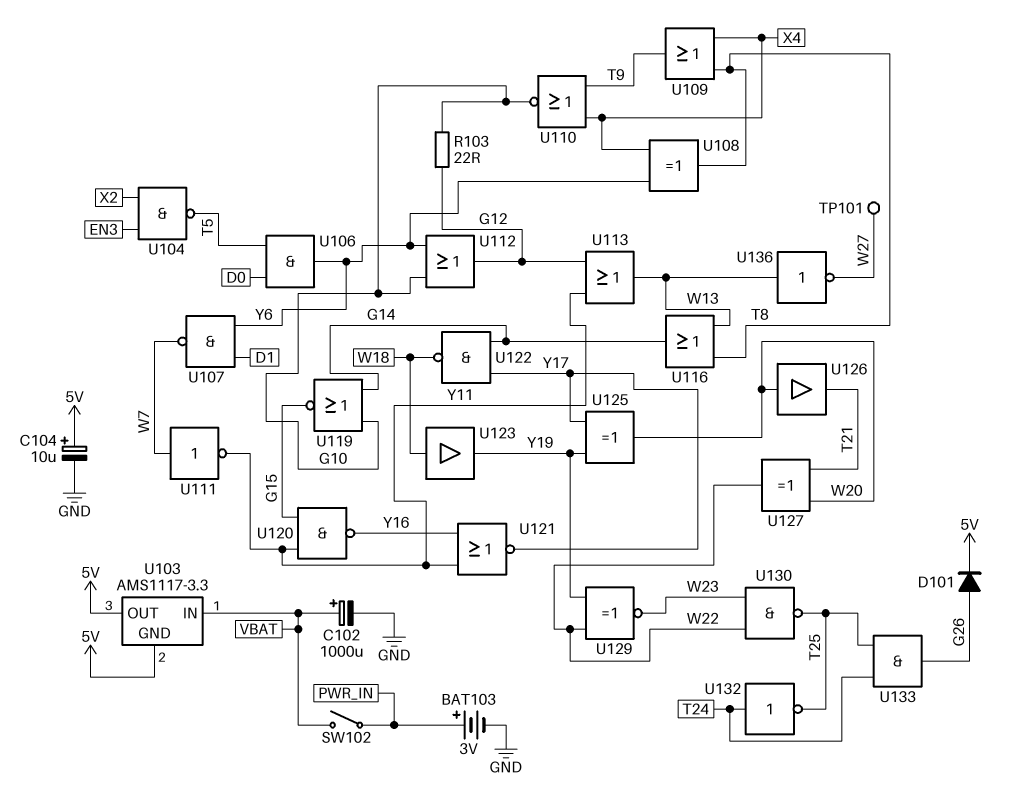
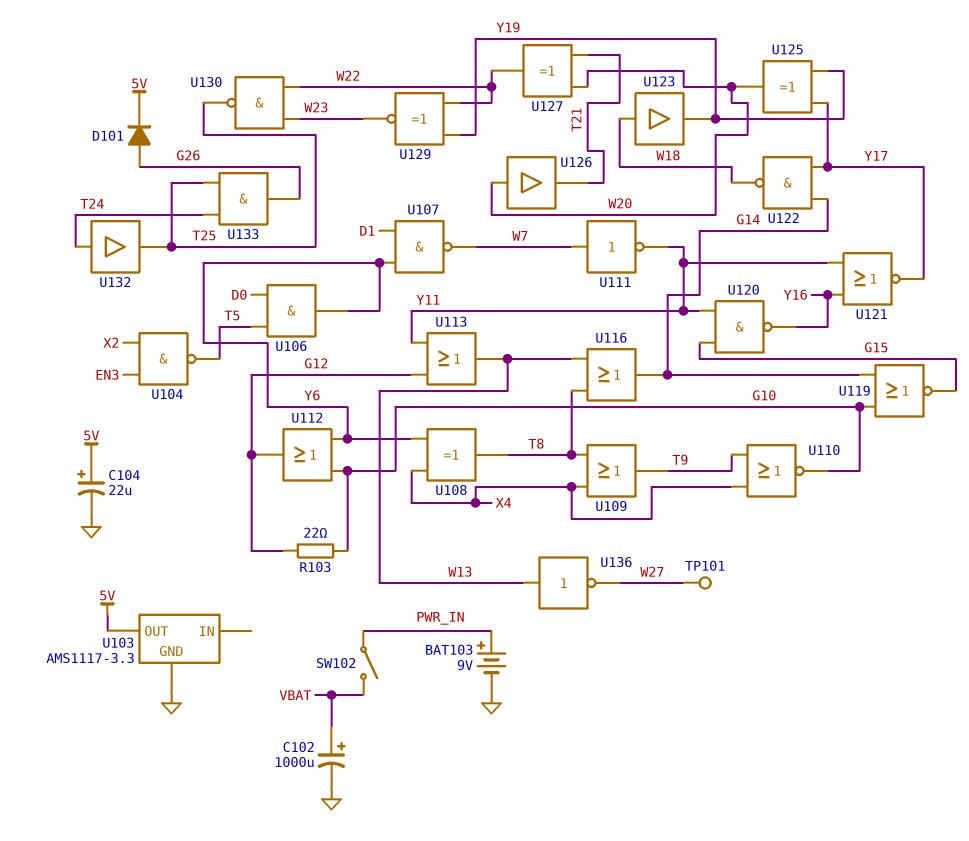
BAT103: 3V (plus PWR_IN, minus GND) -> 9V (plus PWR_IN, minus GND)
C104: 10uF (plus 5V, minus GND) -> 22uF (plus 5V, minus GND)
U103 pin GND: 5V -> GND
U103 pin IN: VBAT -> none
U132: NOT (in T24, out T25) -> buffer (in T24, out T25)

